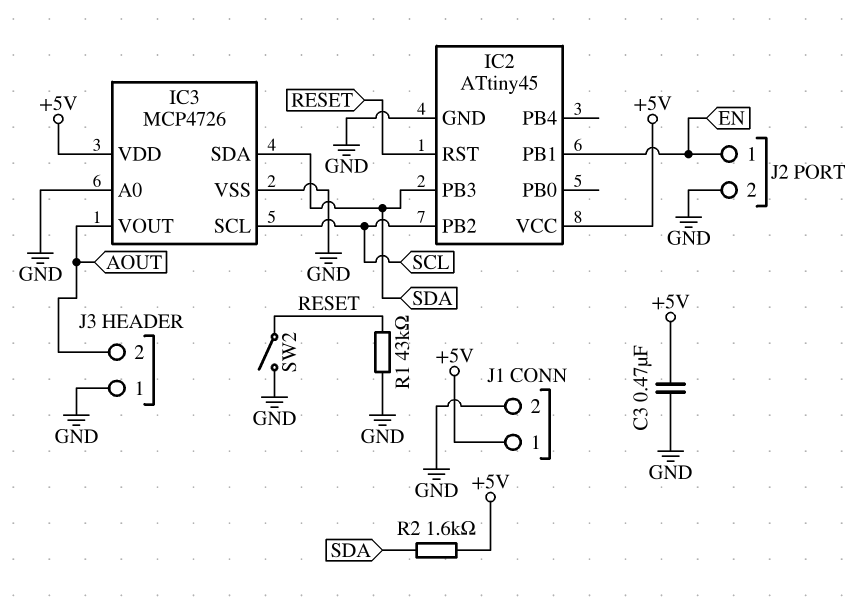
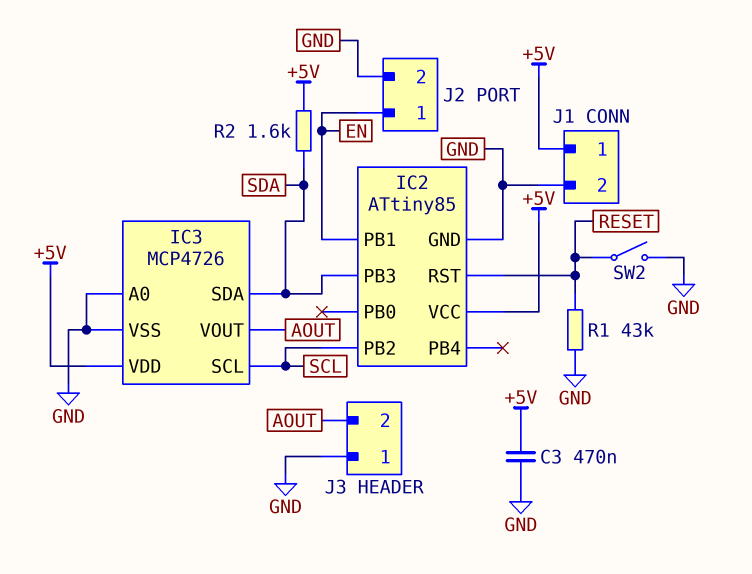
IC2: ATtiny45 -> ATtiny85

